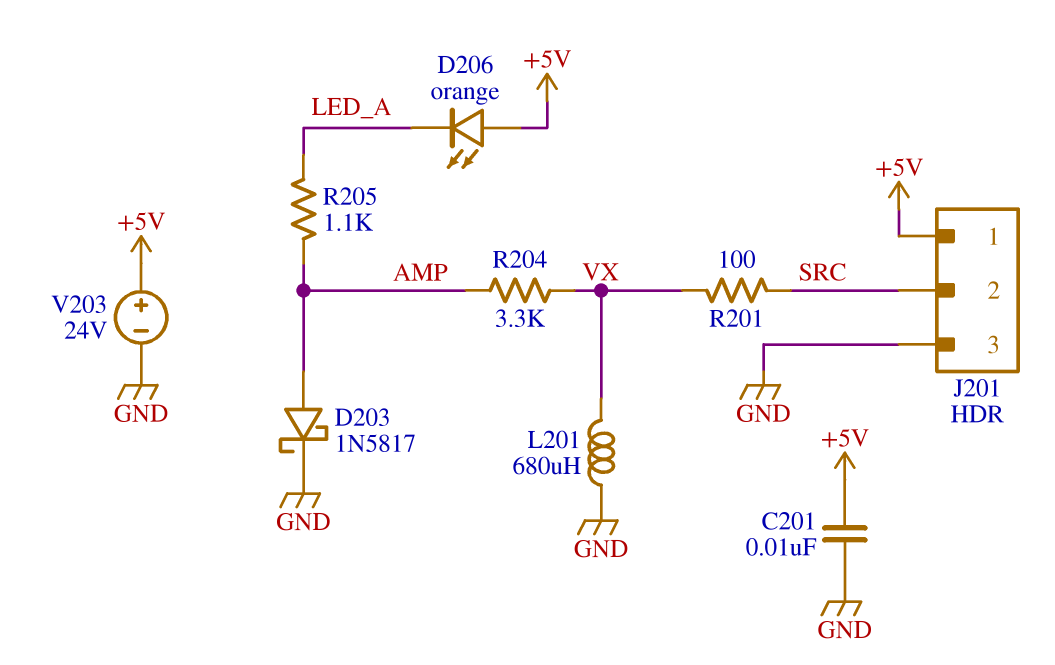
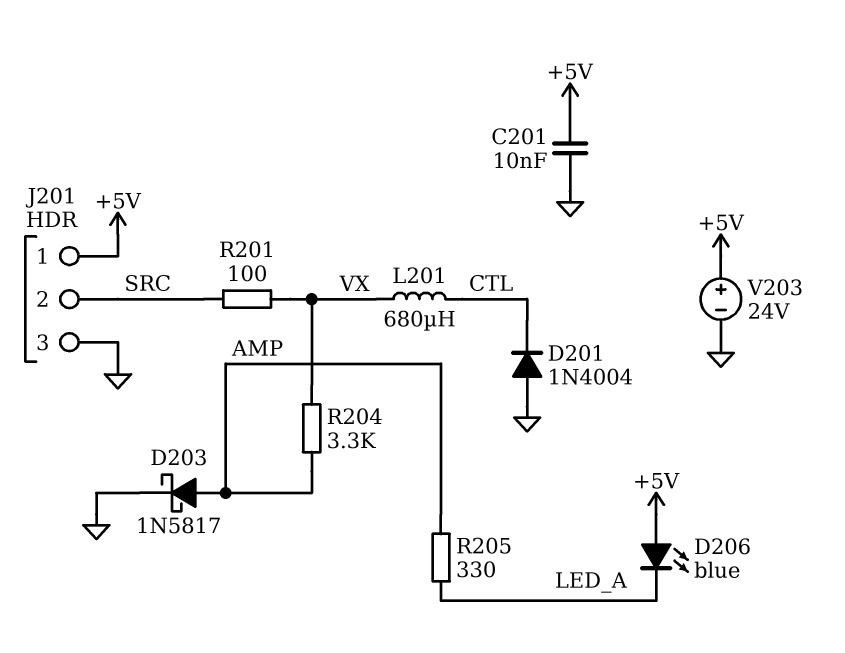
D201: none -> diode 1N4004 (A GND, K CTL)
D206: LED orange (A +5V, K LED_A) -> LED blue (A +5V, K LED_A)
L201: 680uH (GND, VX) -> 680uH (CTL, VX)
R205: 1.1k (AMP, LED_A) -> 330 (AMP, LED_A)

